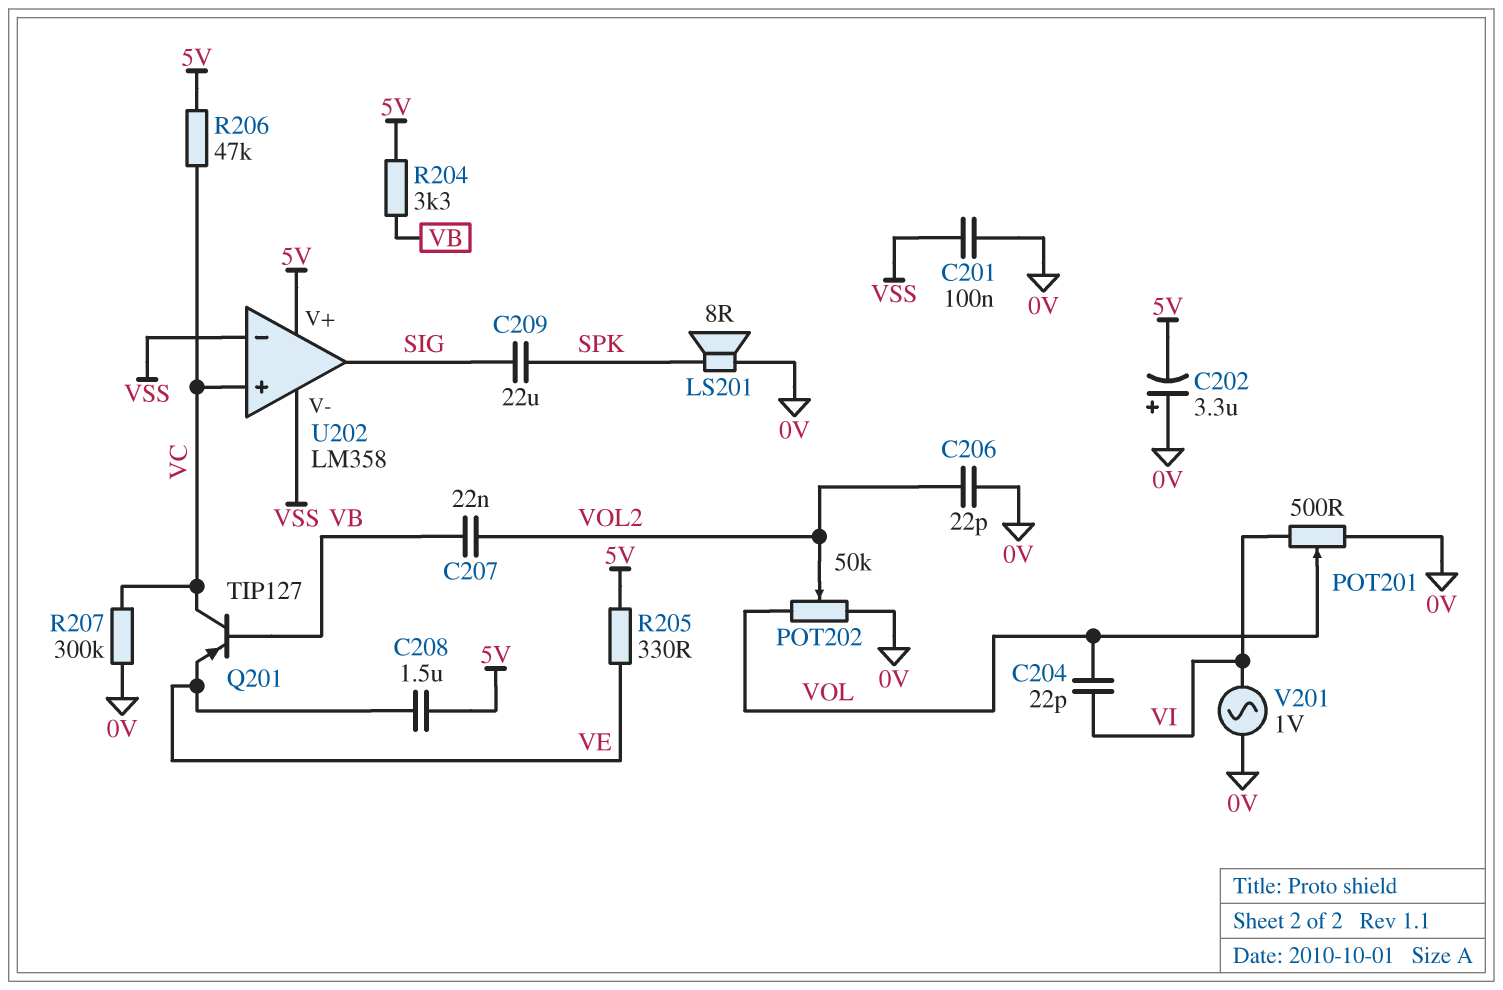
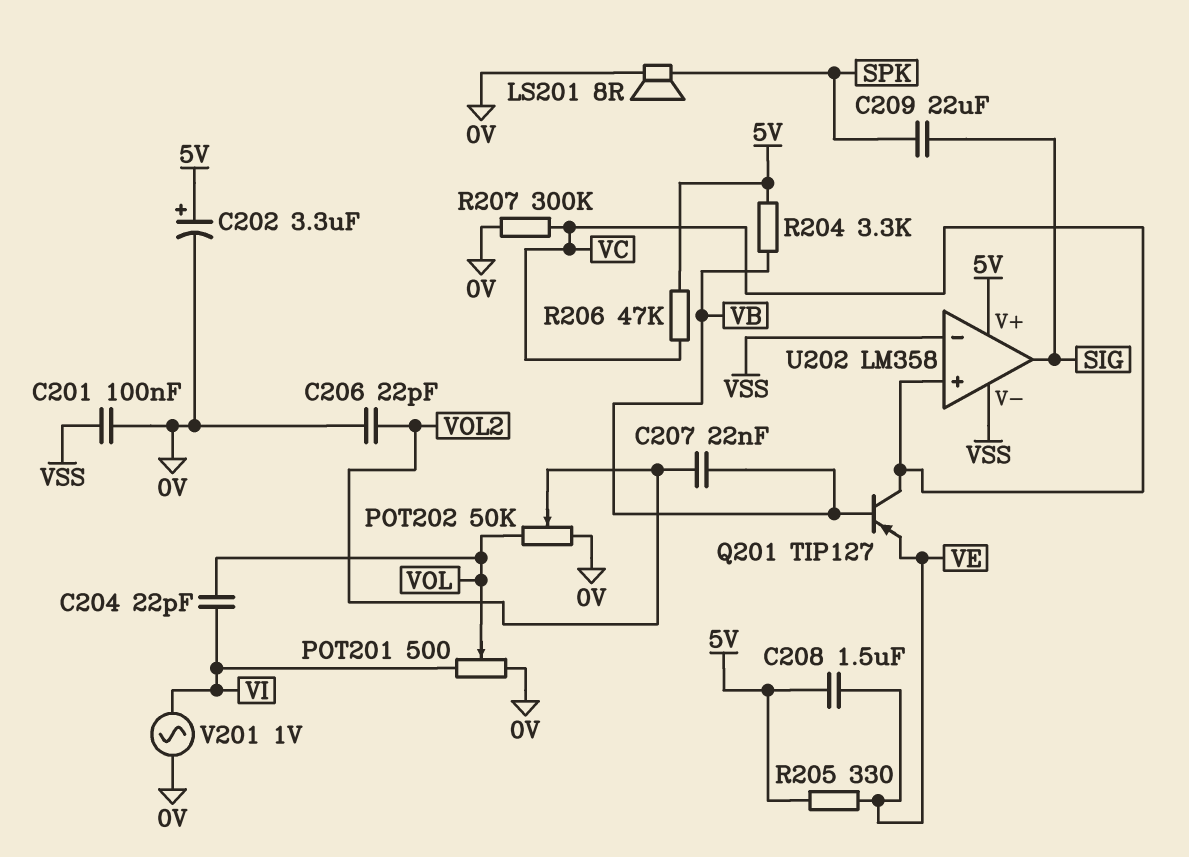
C202: 3.3uF (plus 0V, minus 5V) -> 3.3uF (plus 5V, minus 0V)

